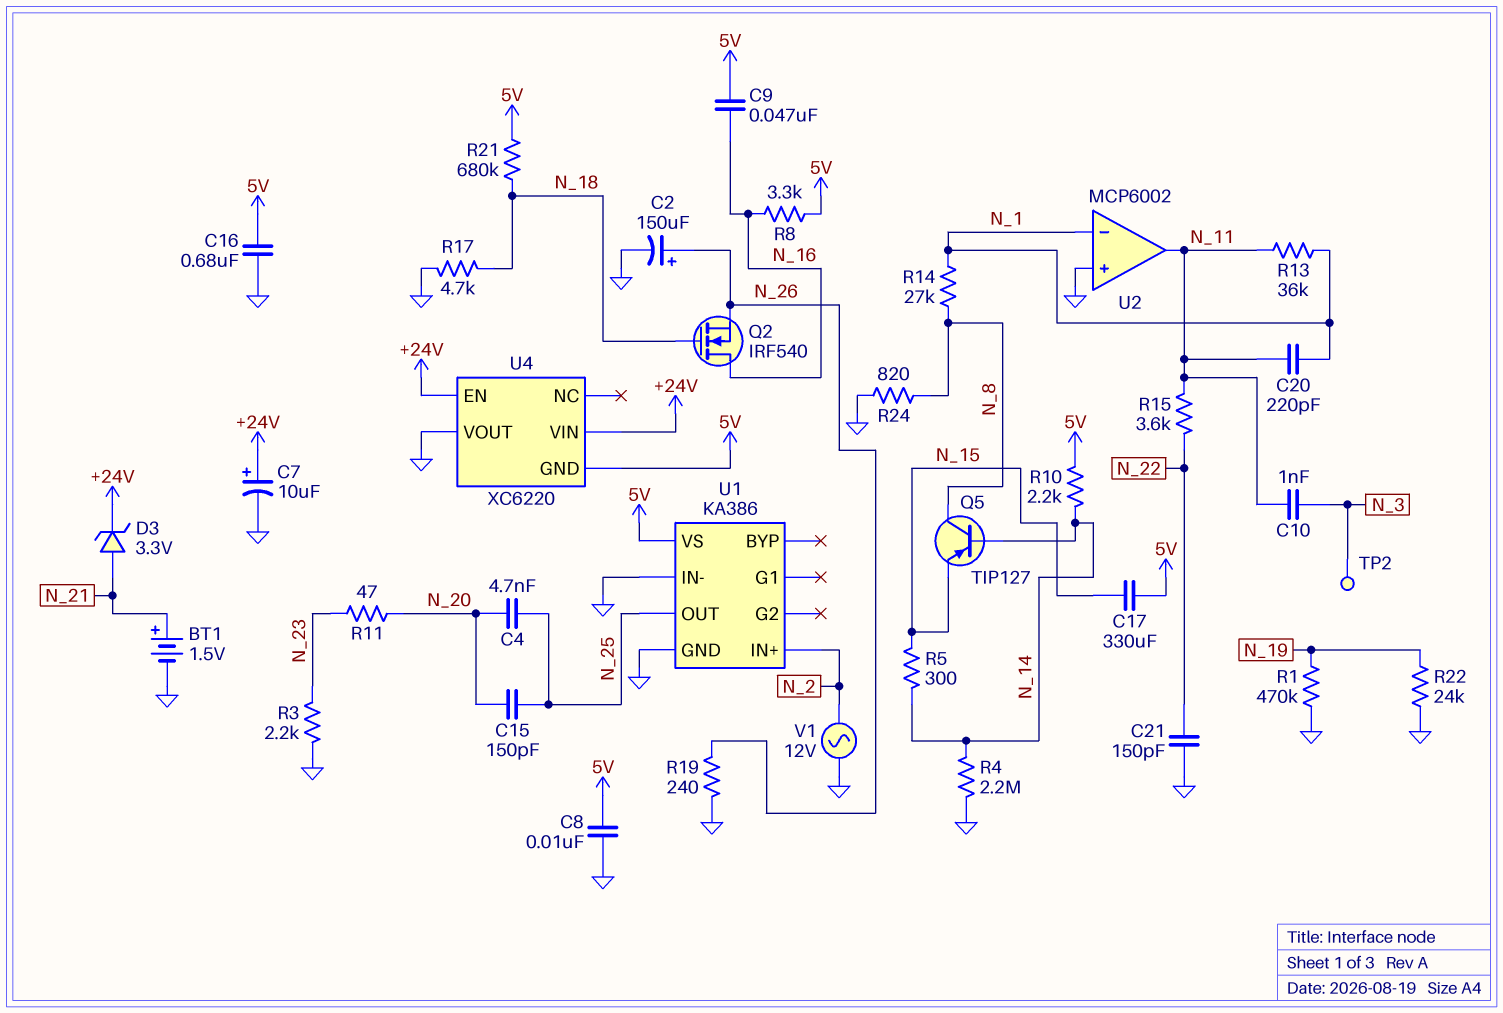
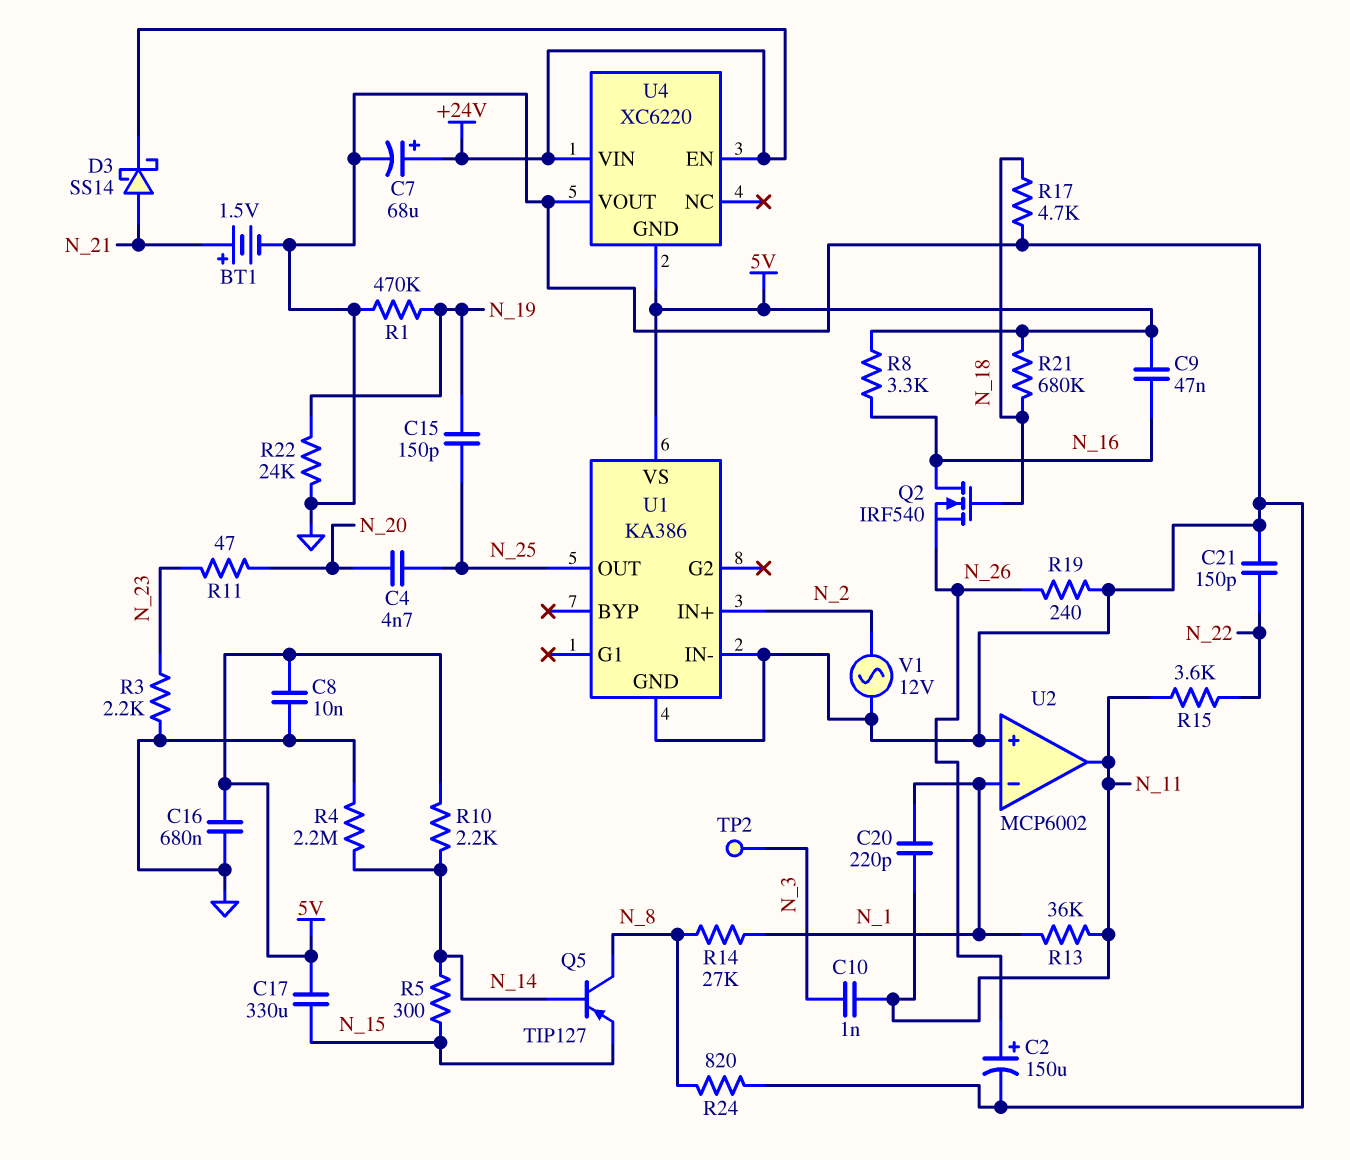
C7: 10uF (plus +24V, minus GND) -> 68uF (plus +24V, minus GND)
C15: 150pF (N_20, N_25) -> 150pF (N_19, N_25)
D3: zener 3.3V (A N_21, K +24V) -> schottky SS14 (A N_21, K +24V)

